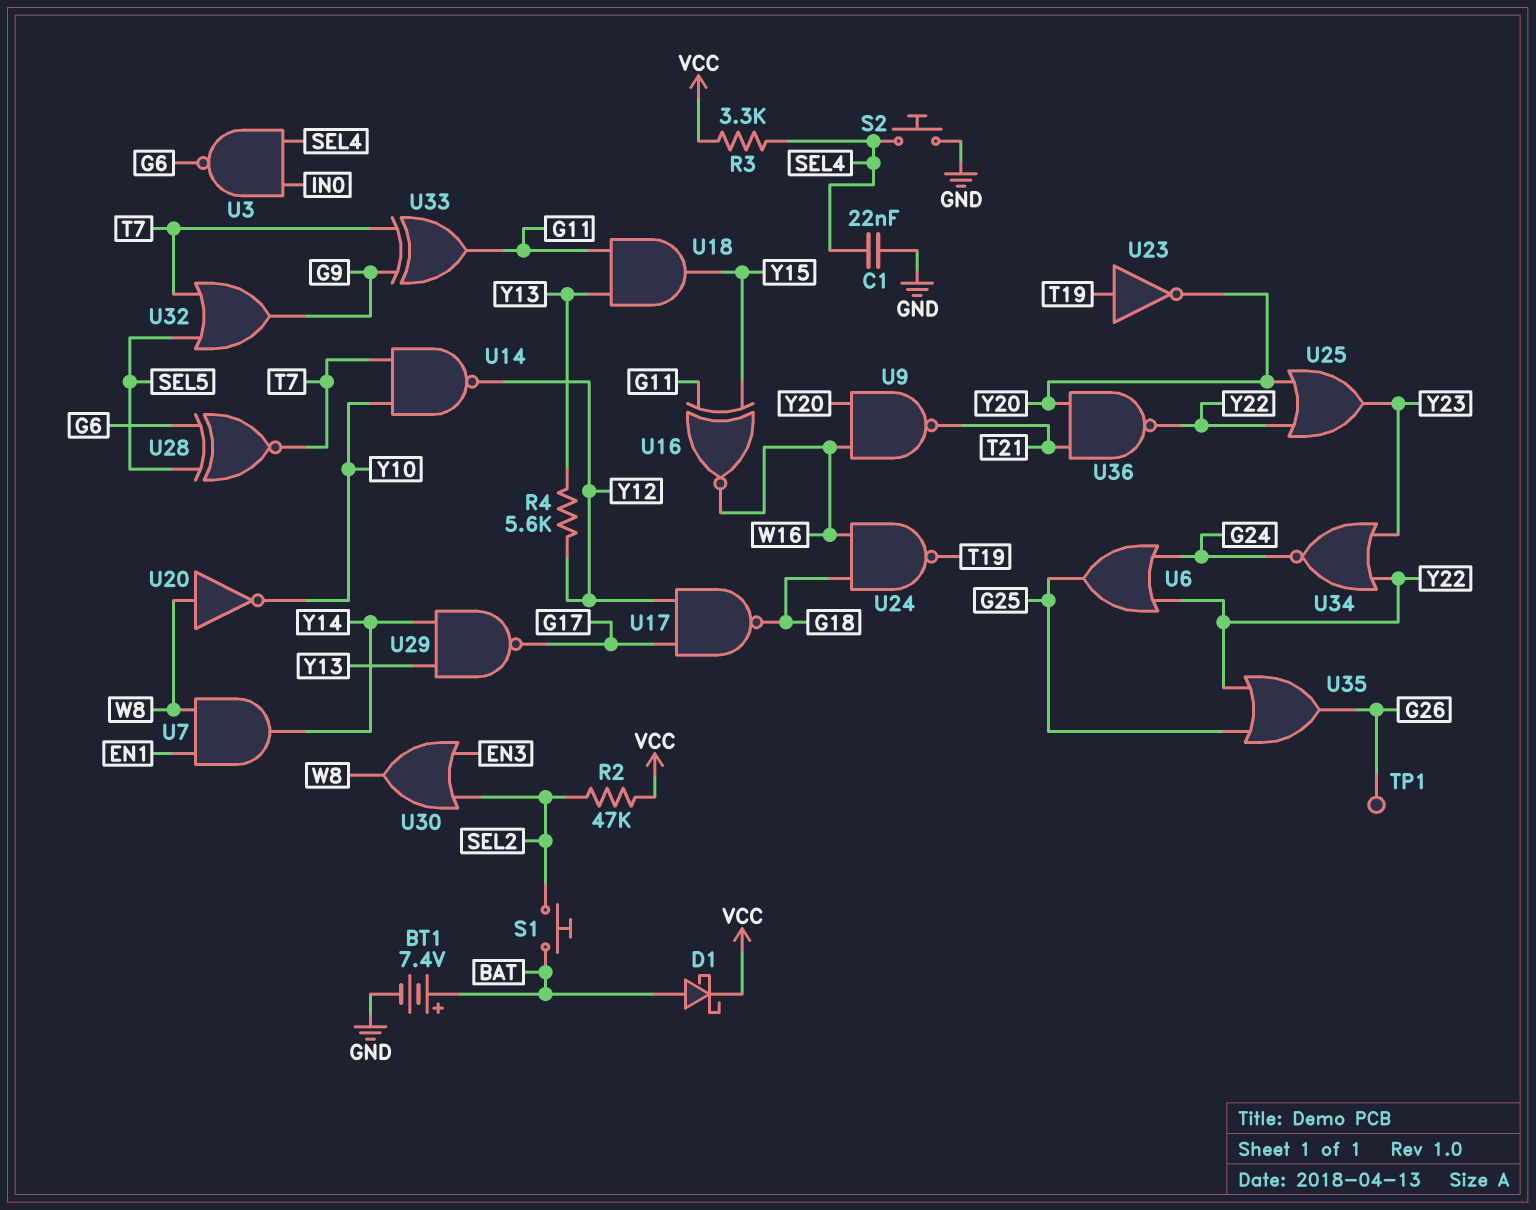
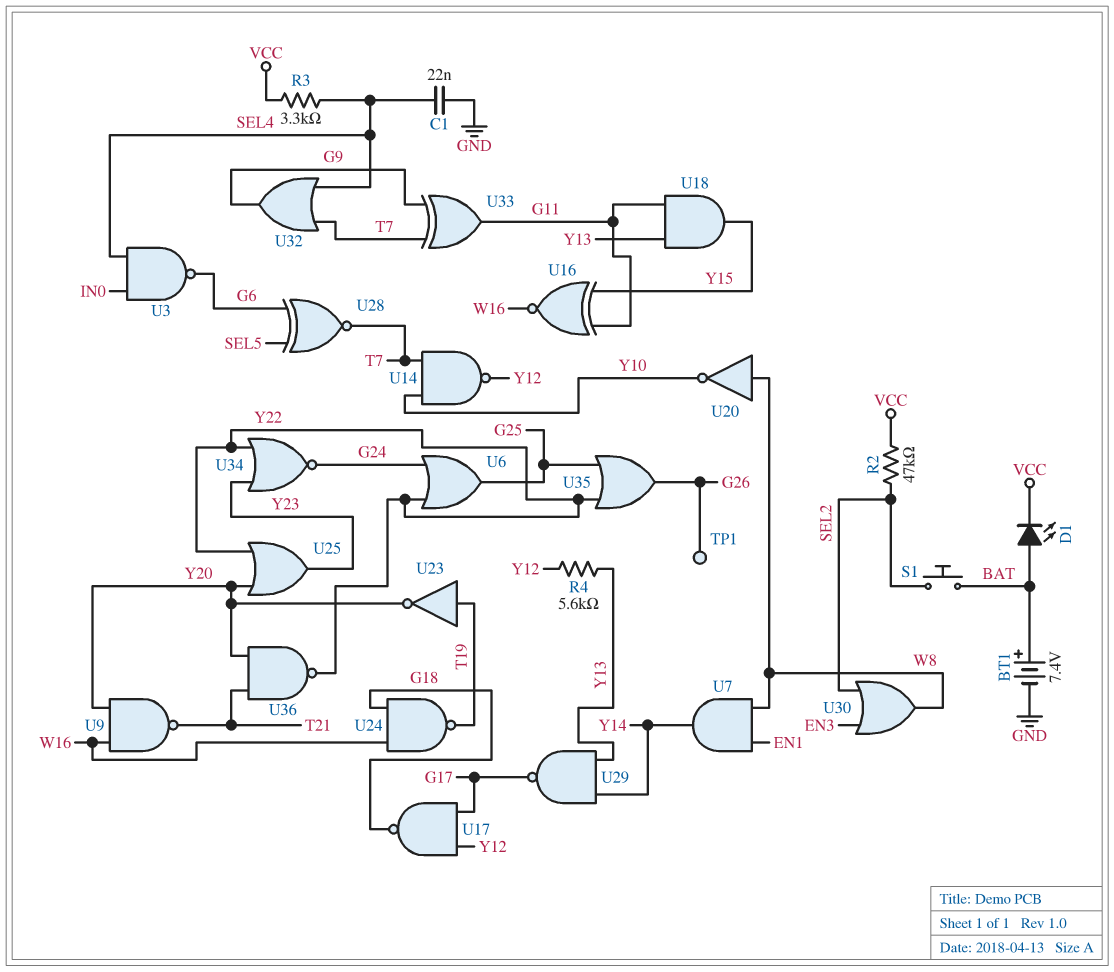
D1: schottky (A BAT, K VCC) -> LED (A BAT, K VCC)
S2: button (GND, SEL4) -> none
U32: OR (in SEL5, in T7, out G9) -> OR (in SEL4, in T7, out G9)

